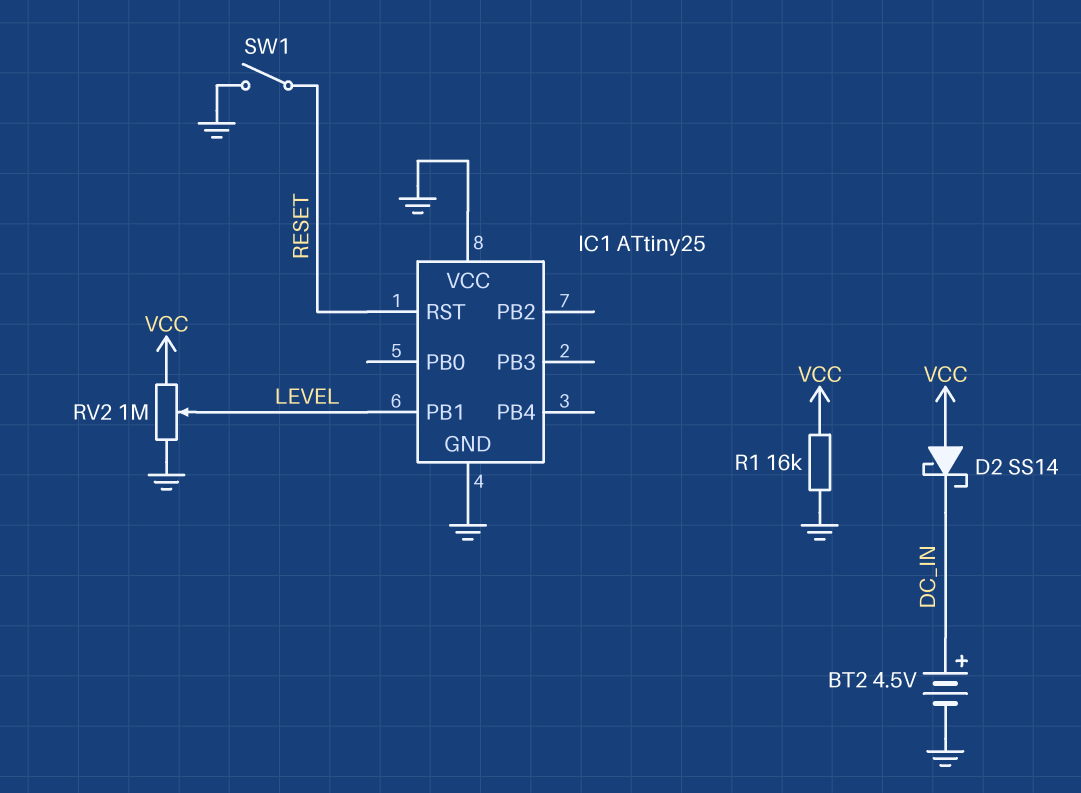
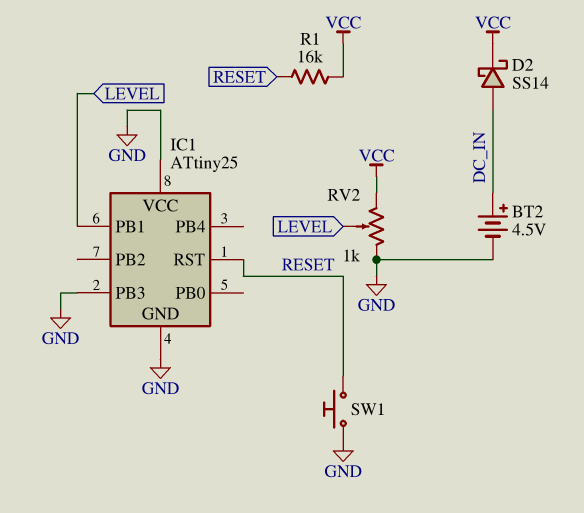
D2: schottky SS14 (A VCC, K DC_IN) -> schottky SS14 (A DC_IN, K VCC)
IC1 pin PB3: none -> GND
R1: 16k (GND, VCC) -> 16k (RESET, VCC)
RV2: 1M (GND, VCC, wiper LEVEL) -> 1k (GND, VCC, wiper LEVEL)
SW1: switch (GND, RESET) -> button (GND, RESET)

